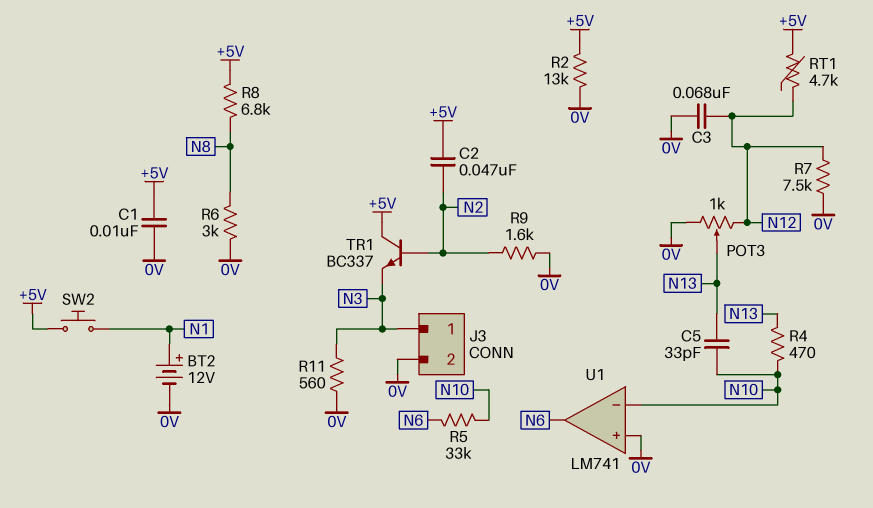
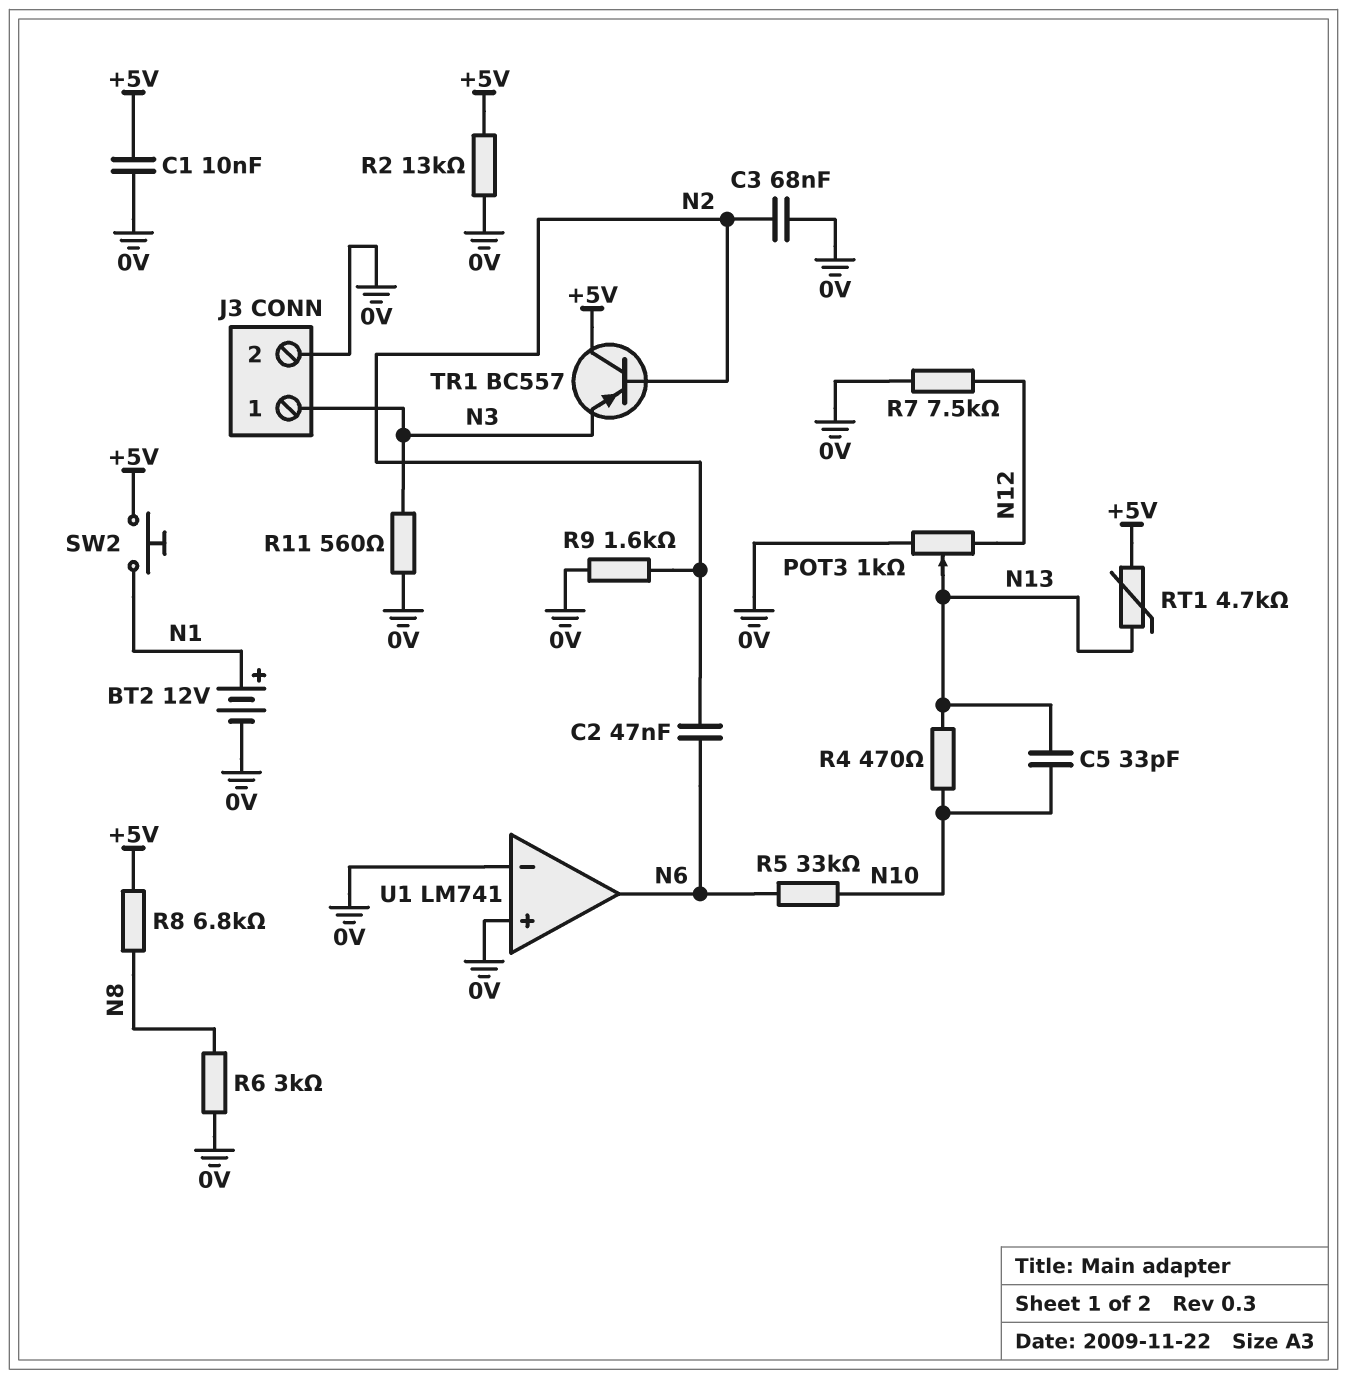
C2: 47nF (+5V, N2) -> 47nF (N2, N6)
C3: 68nF (0V, N12) -> 68nF (0V, N2)
RT1: 4.7k (+5V, N12) -> 4.7k (+5V, N13)
TR1: NPN BC337 (B N2, C +5V, E N3) -> PNP BC557 (B N2, C +5V, E N3)
U1 pin in-: N10 -> 0V

